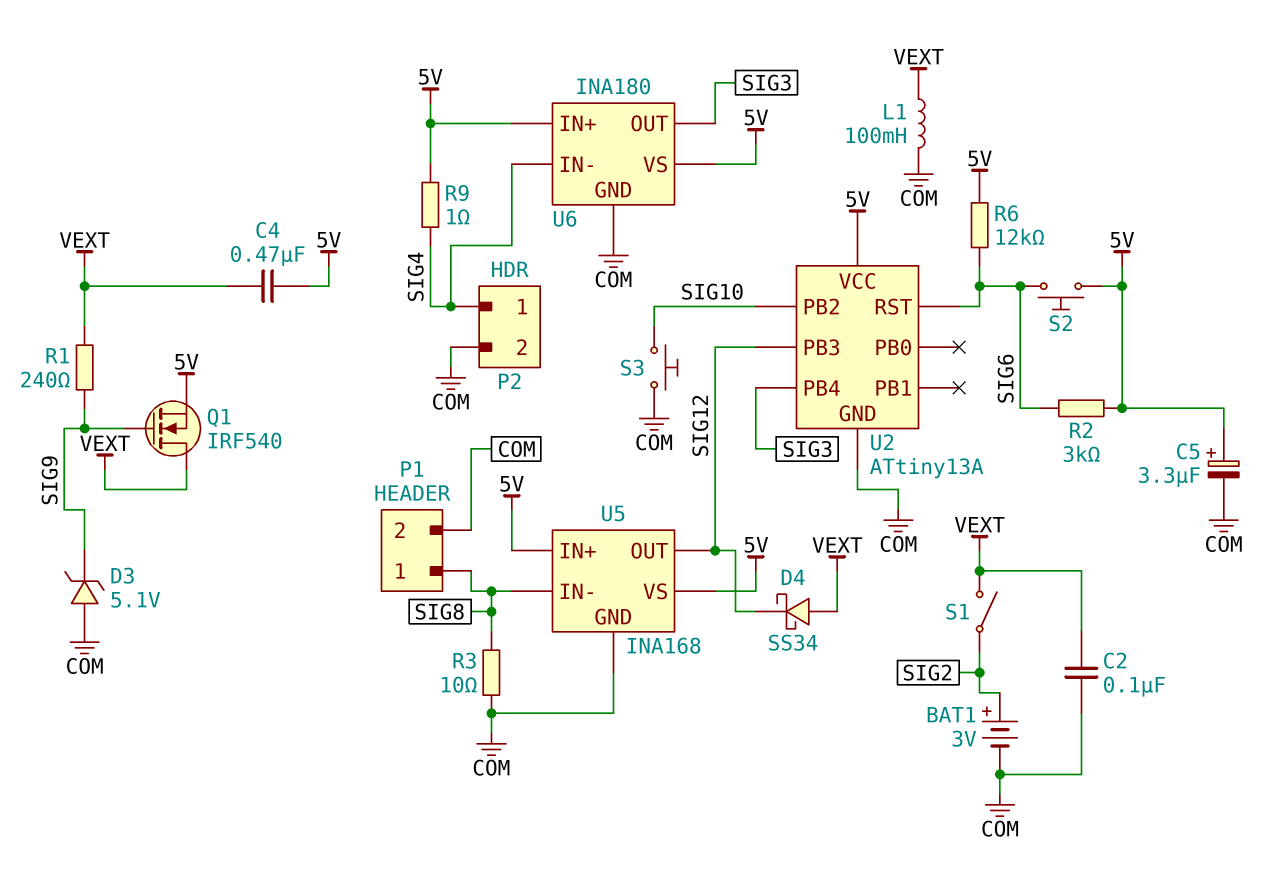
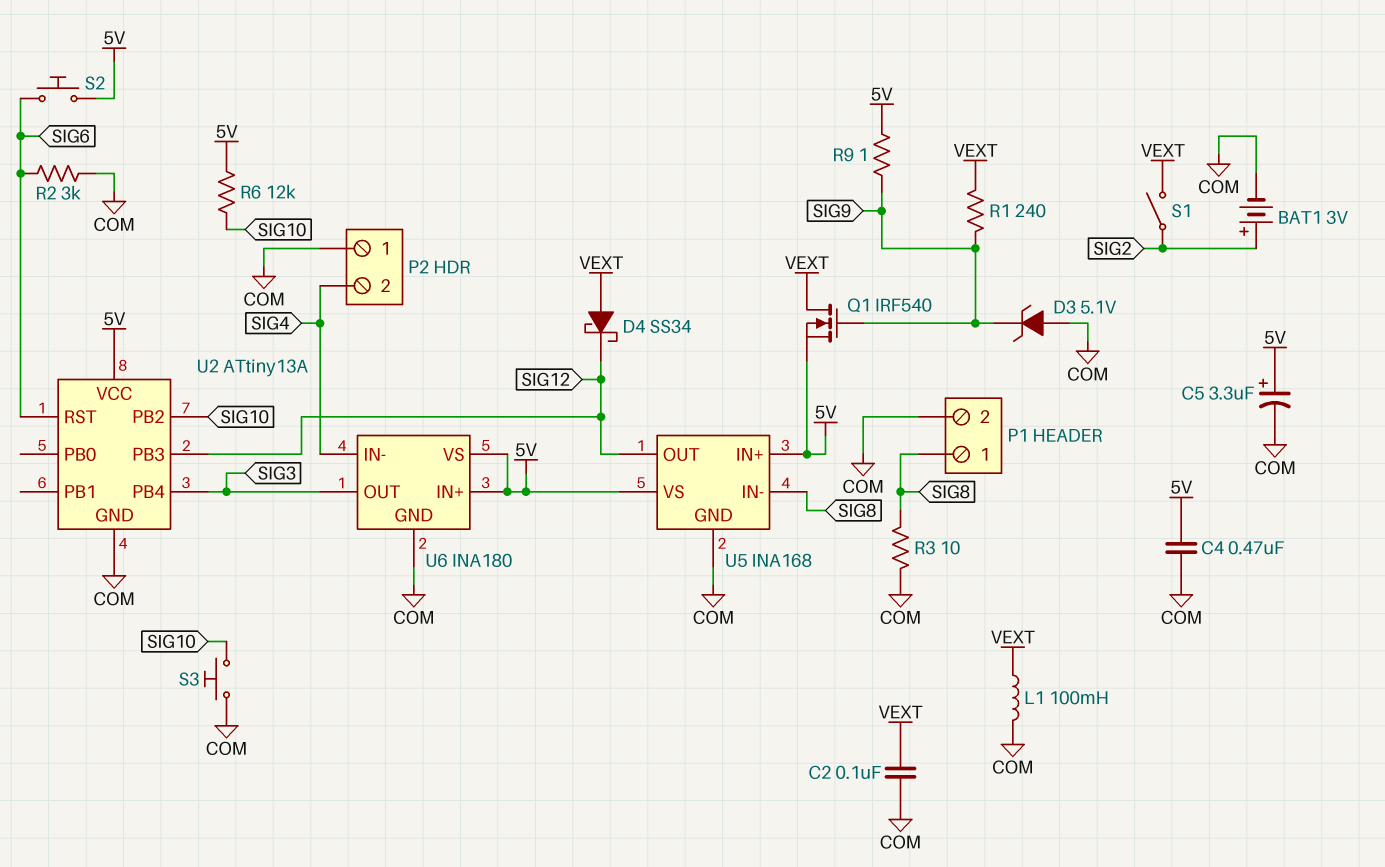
C4: 470nF (5V, VEXT) -> 470nF (5V, COM)
P2 pin 1: SIG4 -> COM
P2 pin 2: COM -> SIG4
R2: 3k (5V, SIG6) -> 3k (COM, SIG6)
R6: 12k (5V, SIG6) -> 12k (5V, SIG10)
R9: 1 (5V, SIG4) -> 1 (5V, SIG9)

